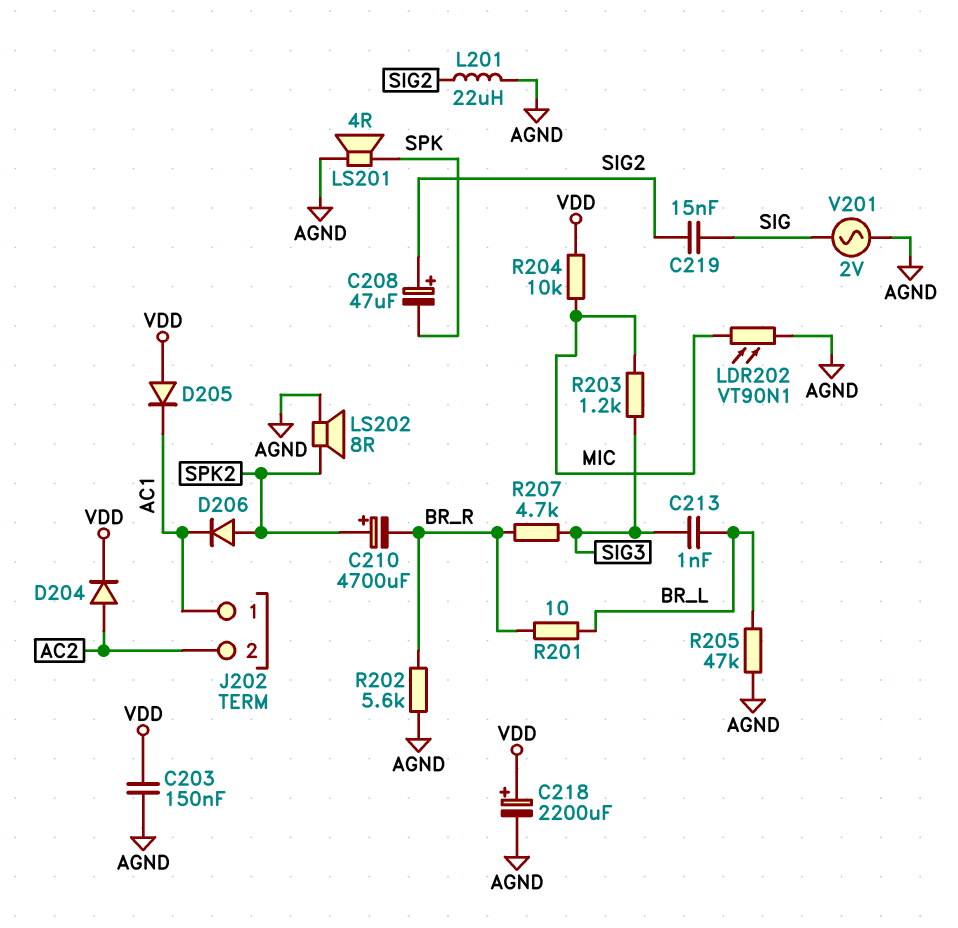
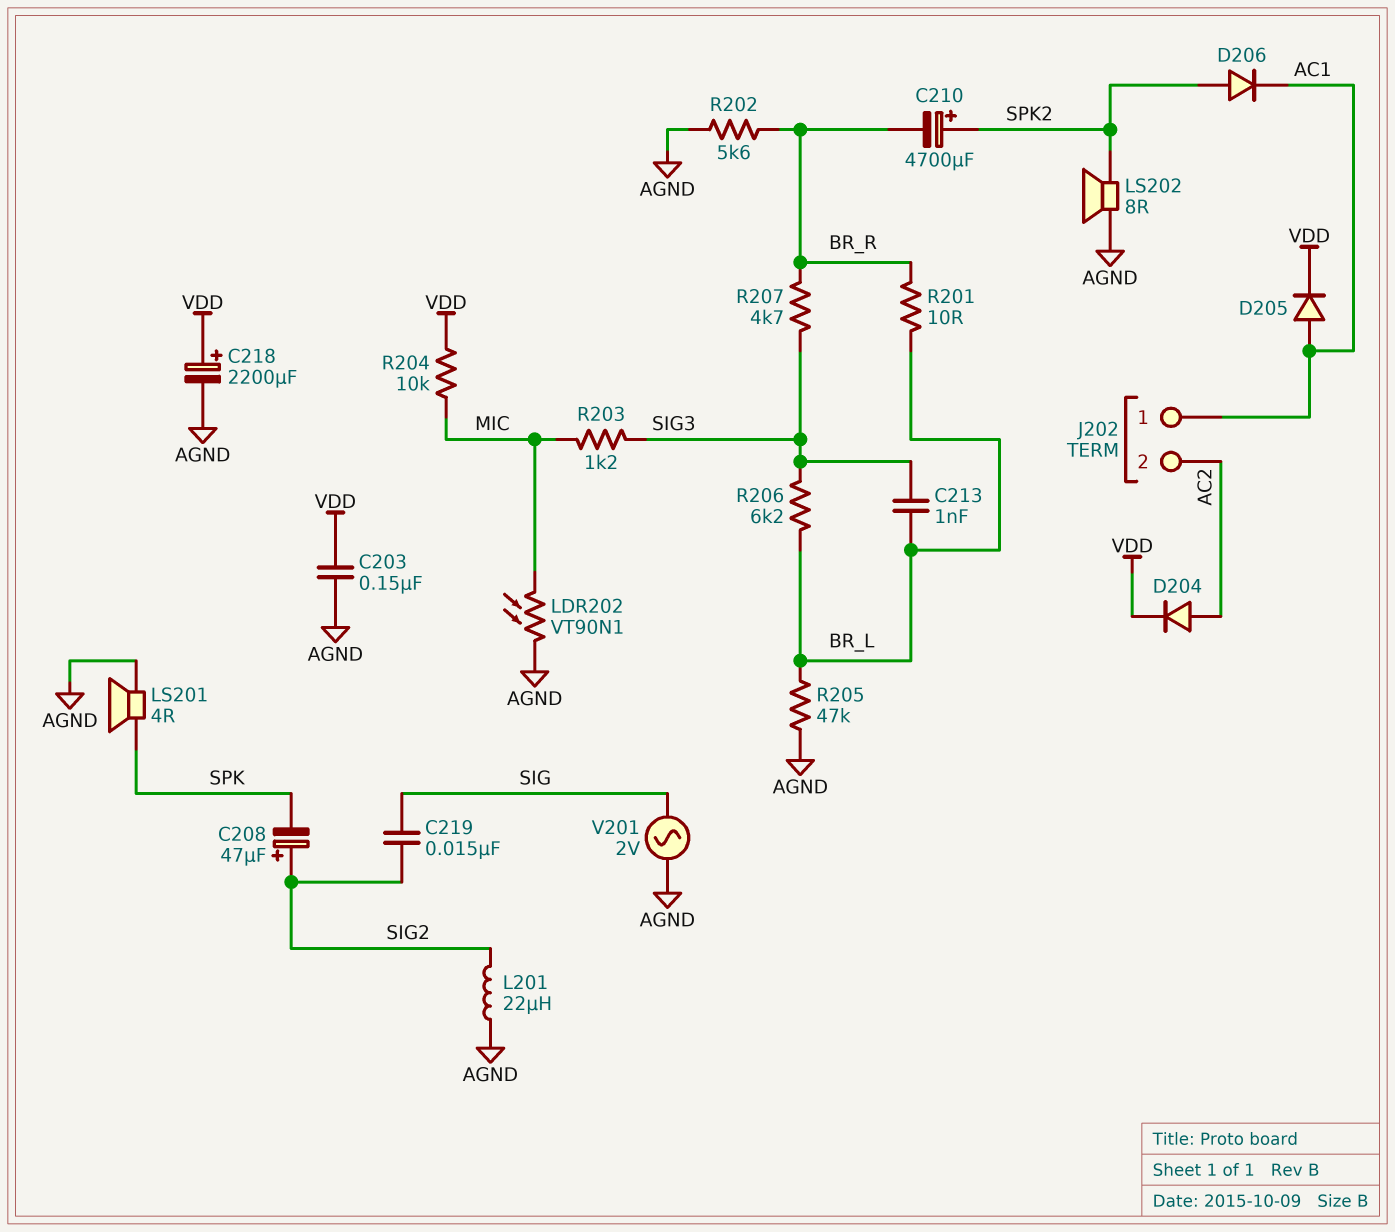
D205: diode (A VDD, K AC1) -> diode (A AC1, K VDD)
R206: none -> 6.2k (BR_L, SIG3)

